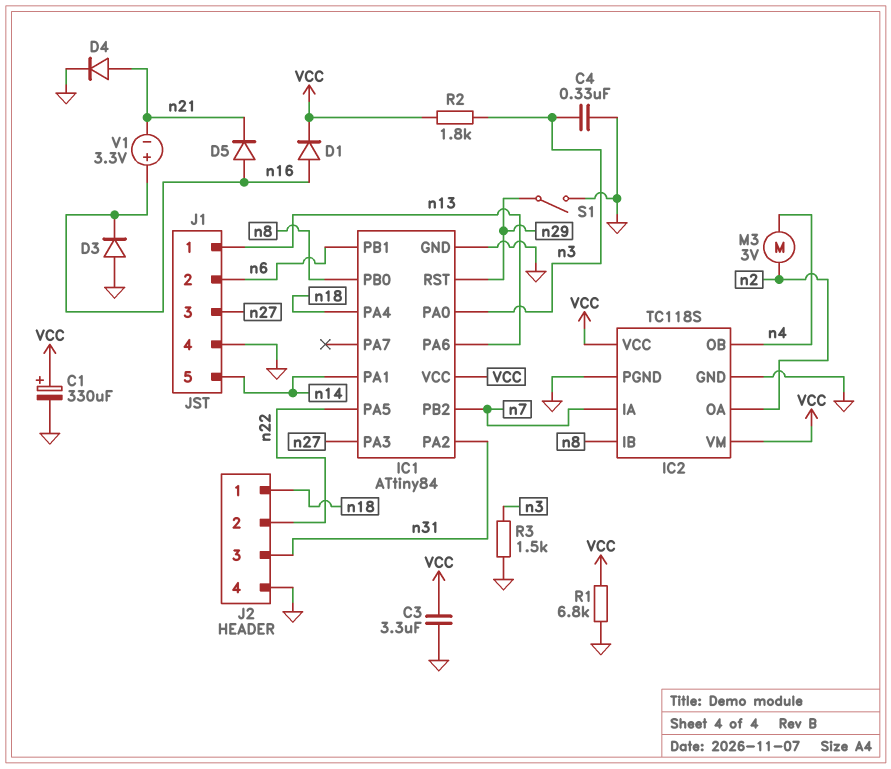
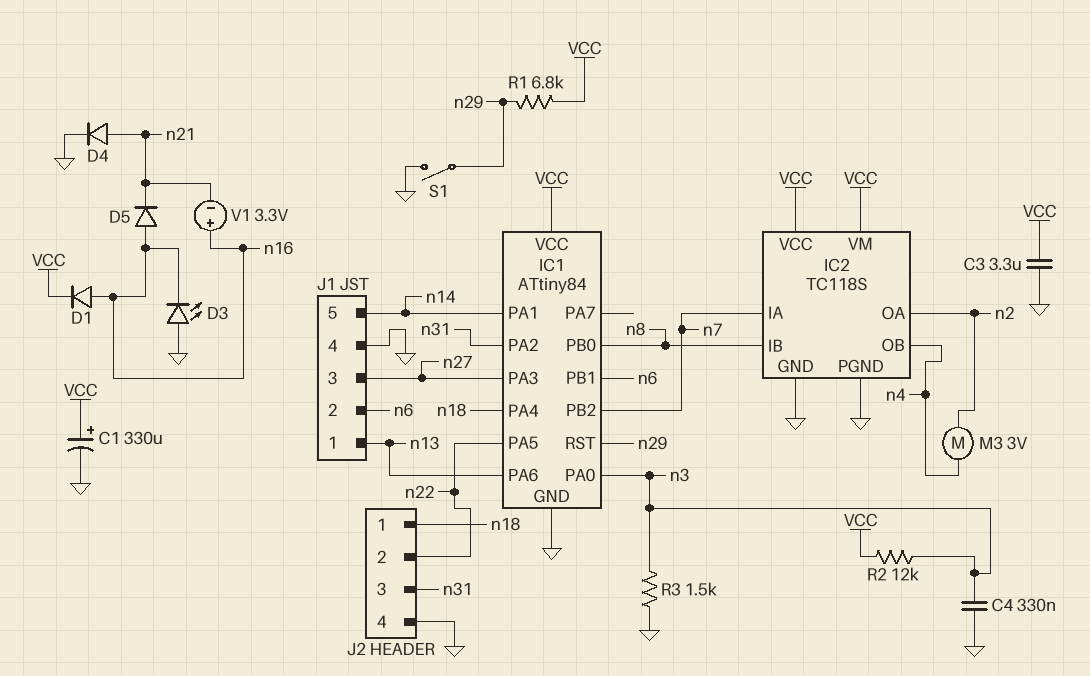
D3: diode (A GND, K n16) -> LED (A GND, K n16)
R1: 6.8k (GND, VCC) -> 6.8k (VCC, n29)
R2: 1.8k (VCC, n3) -> 12k (VCC, n3)

